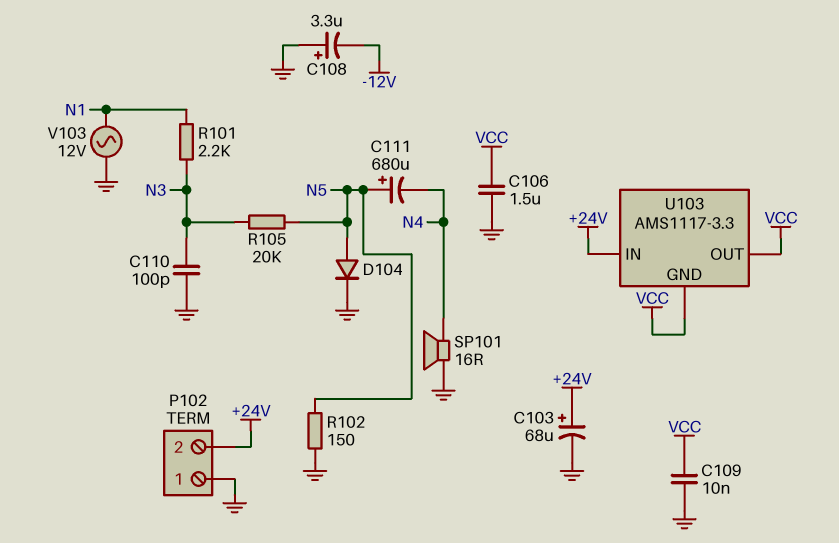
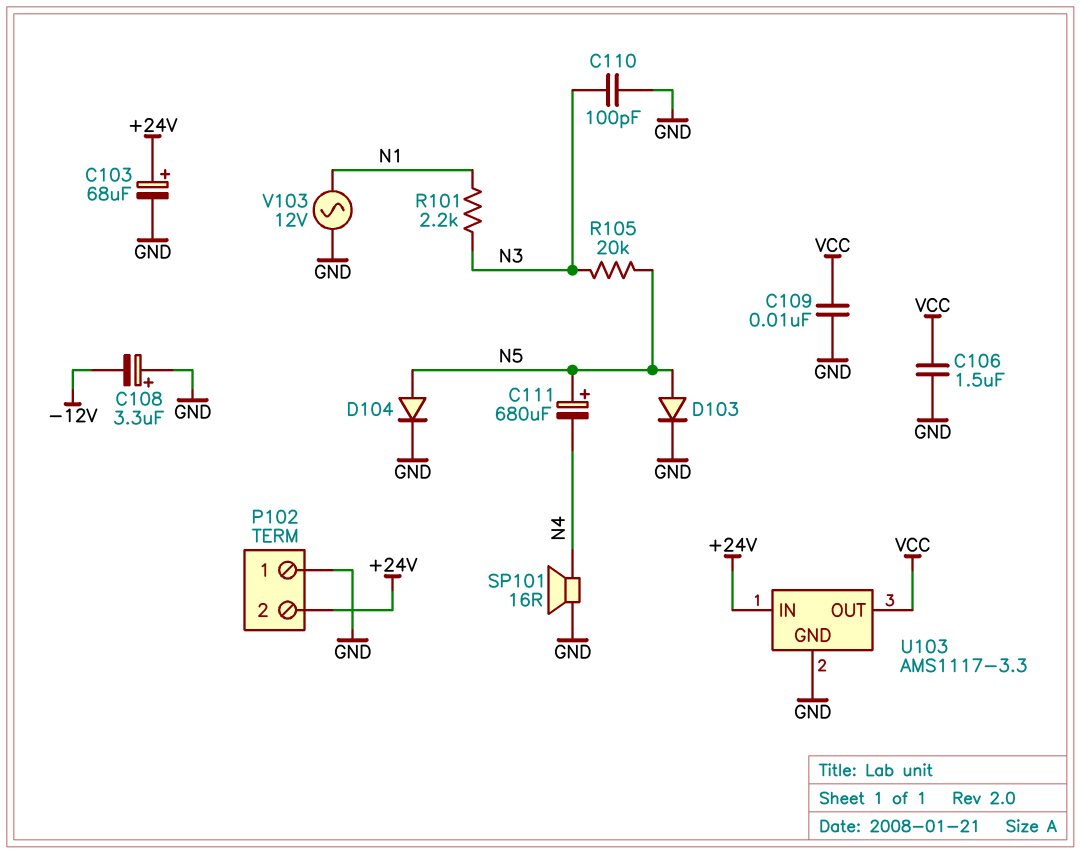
D103: none -> diode (A N5, K GND)
R102: 150 (GND, N5) -> none
U103 pin GND: VCC -> GND

